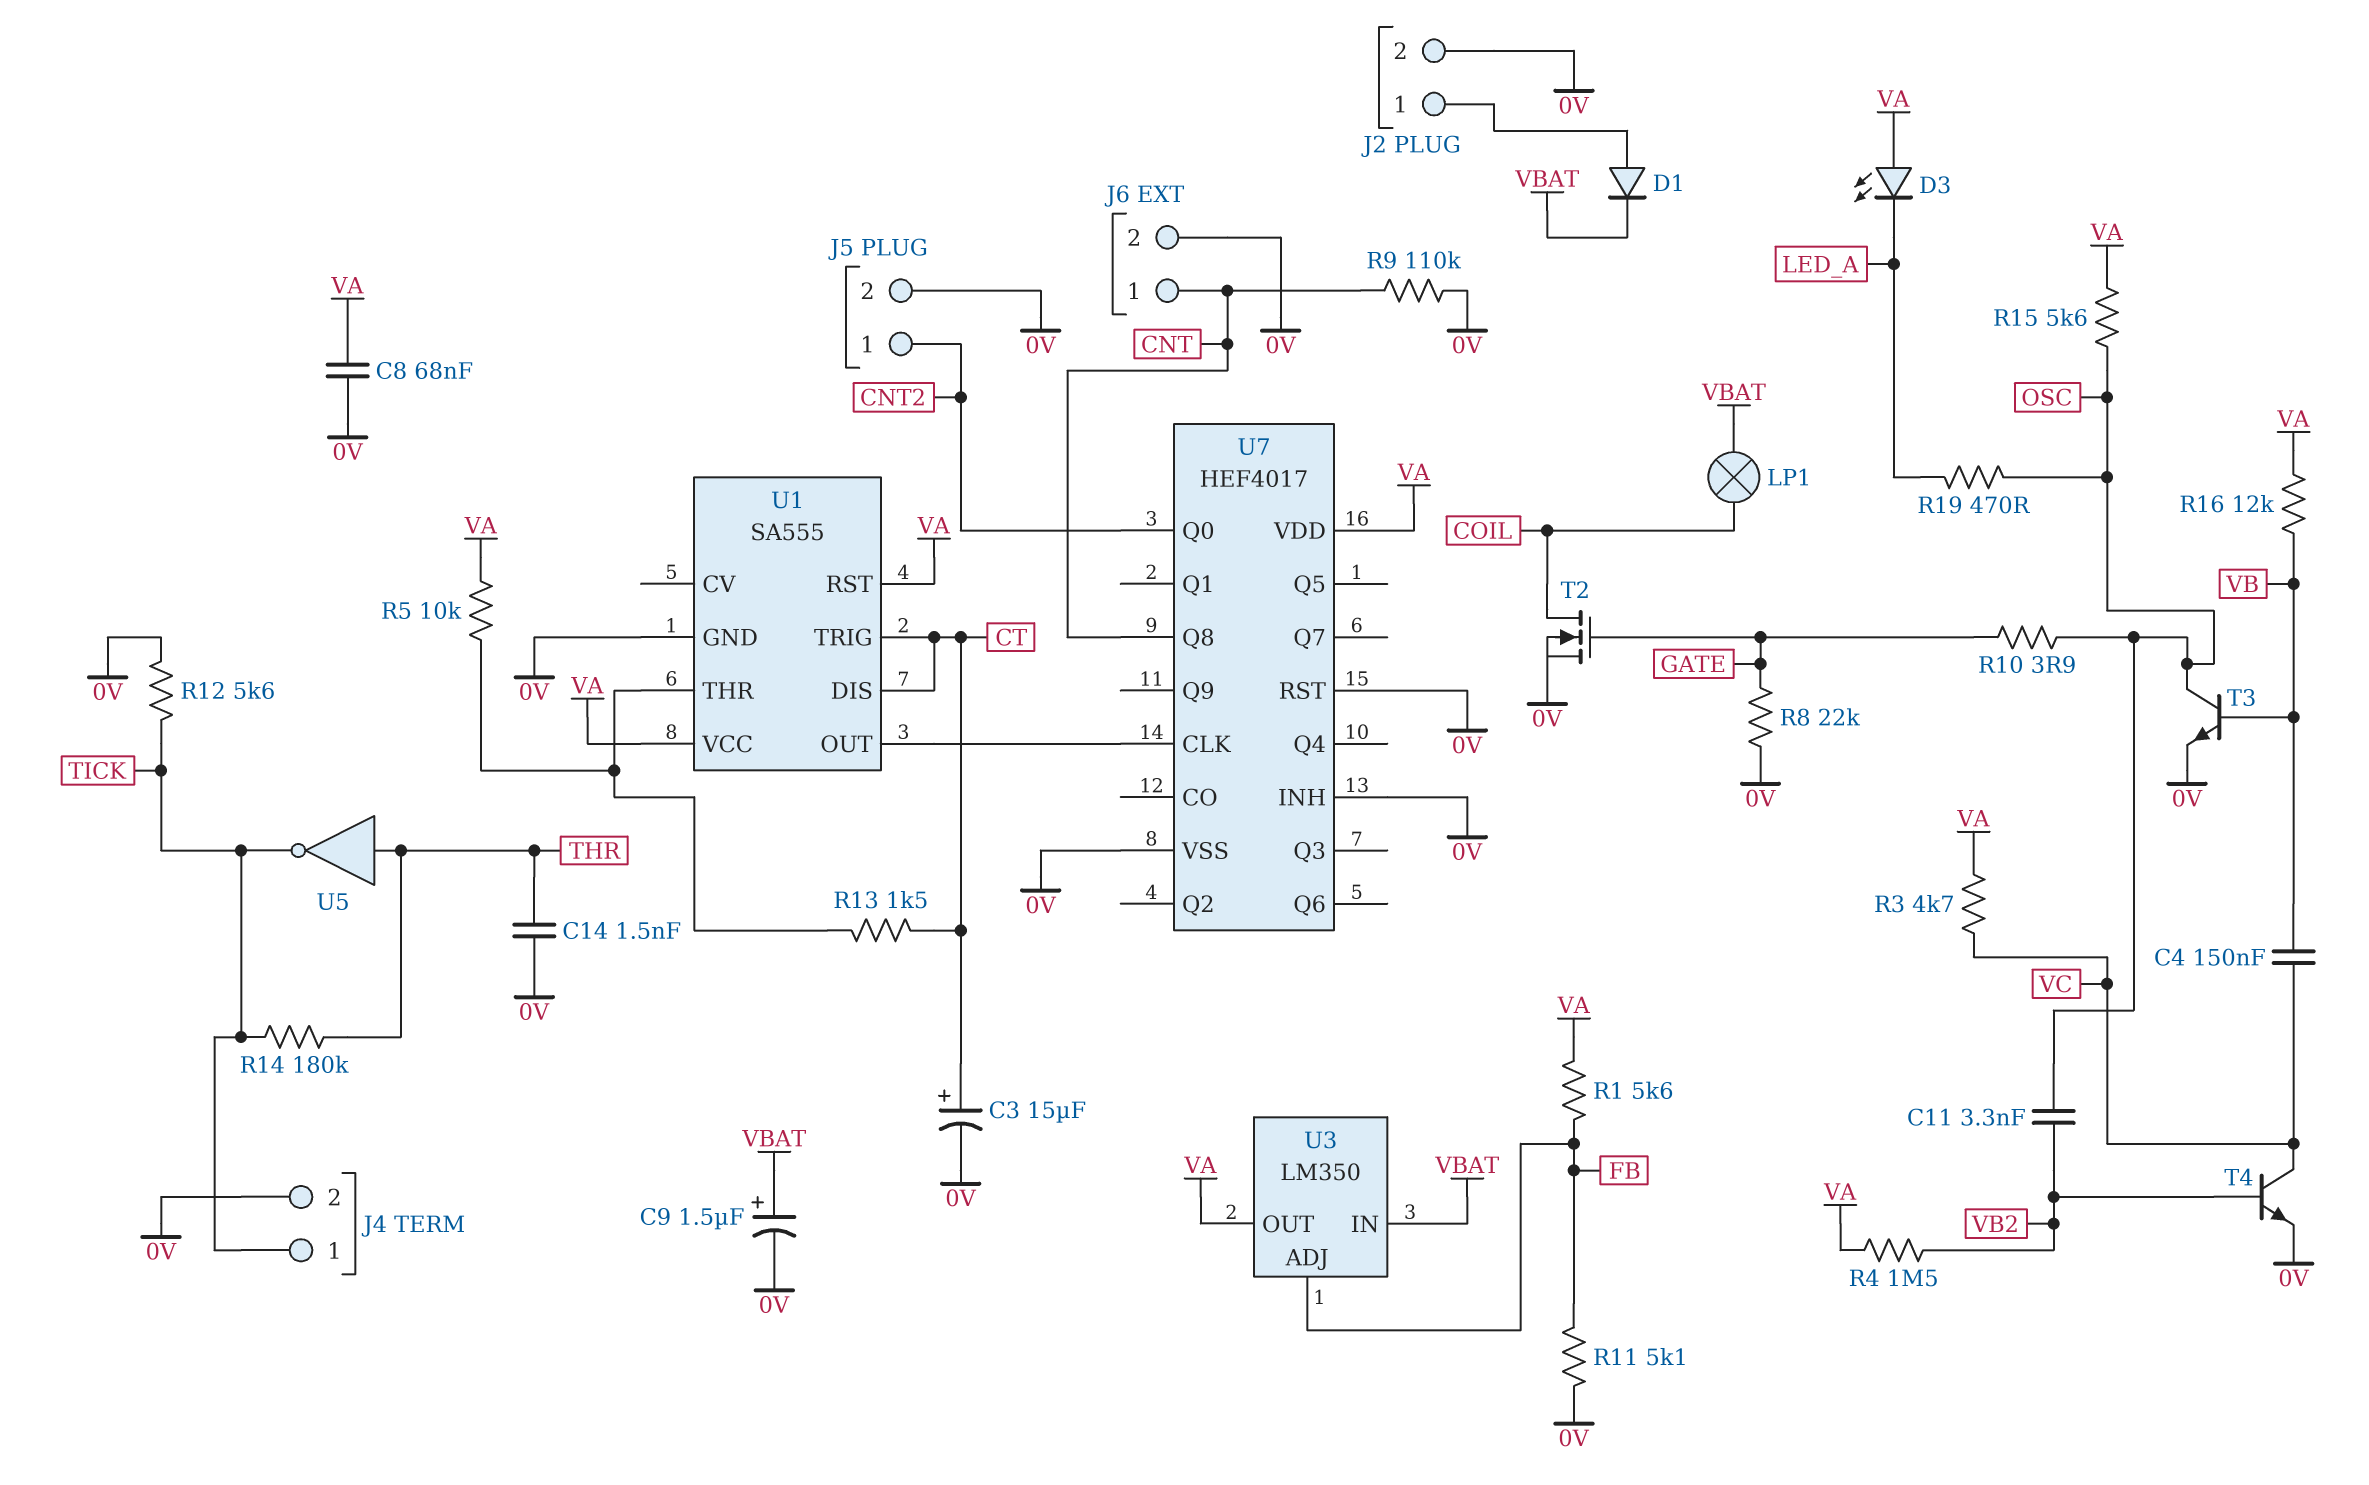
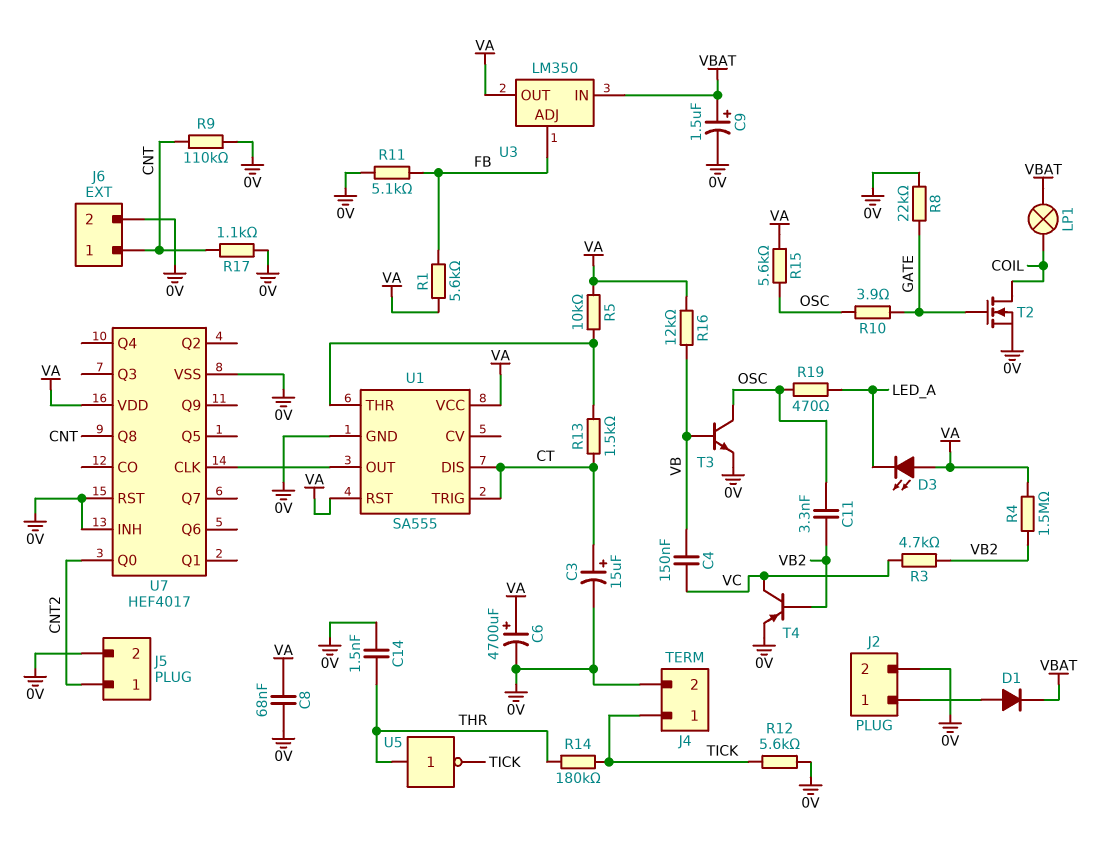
C6: none -> 4700uF (plus VA, minus 0V)
R3: 4.7k (VA, VC) -> 4.7k (VB2, VC)
R17: none -> 1.1k (0V, CNT)
T4: NPN (B VB2, C VC, E 0V) -> PNP (B VB2, C VC, E 0V)

